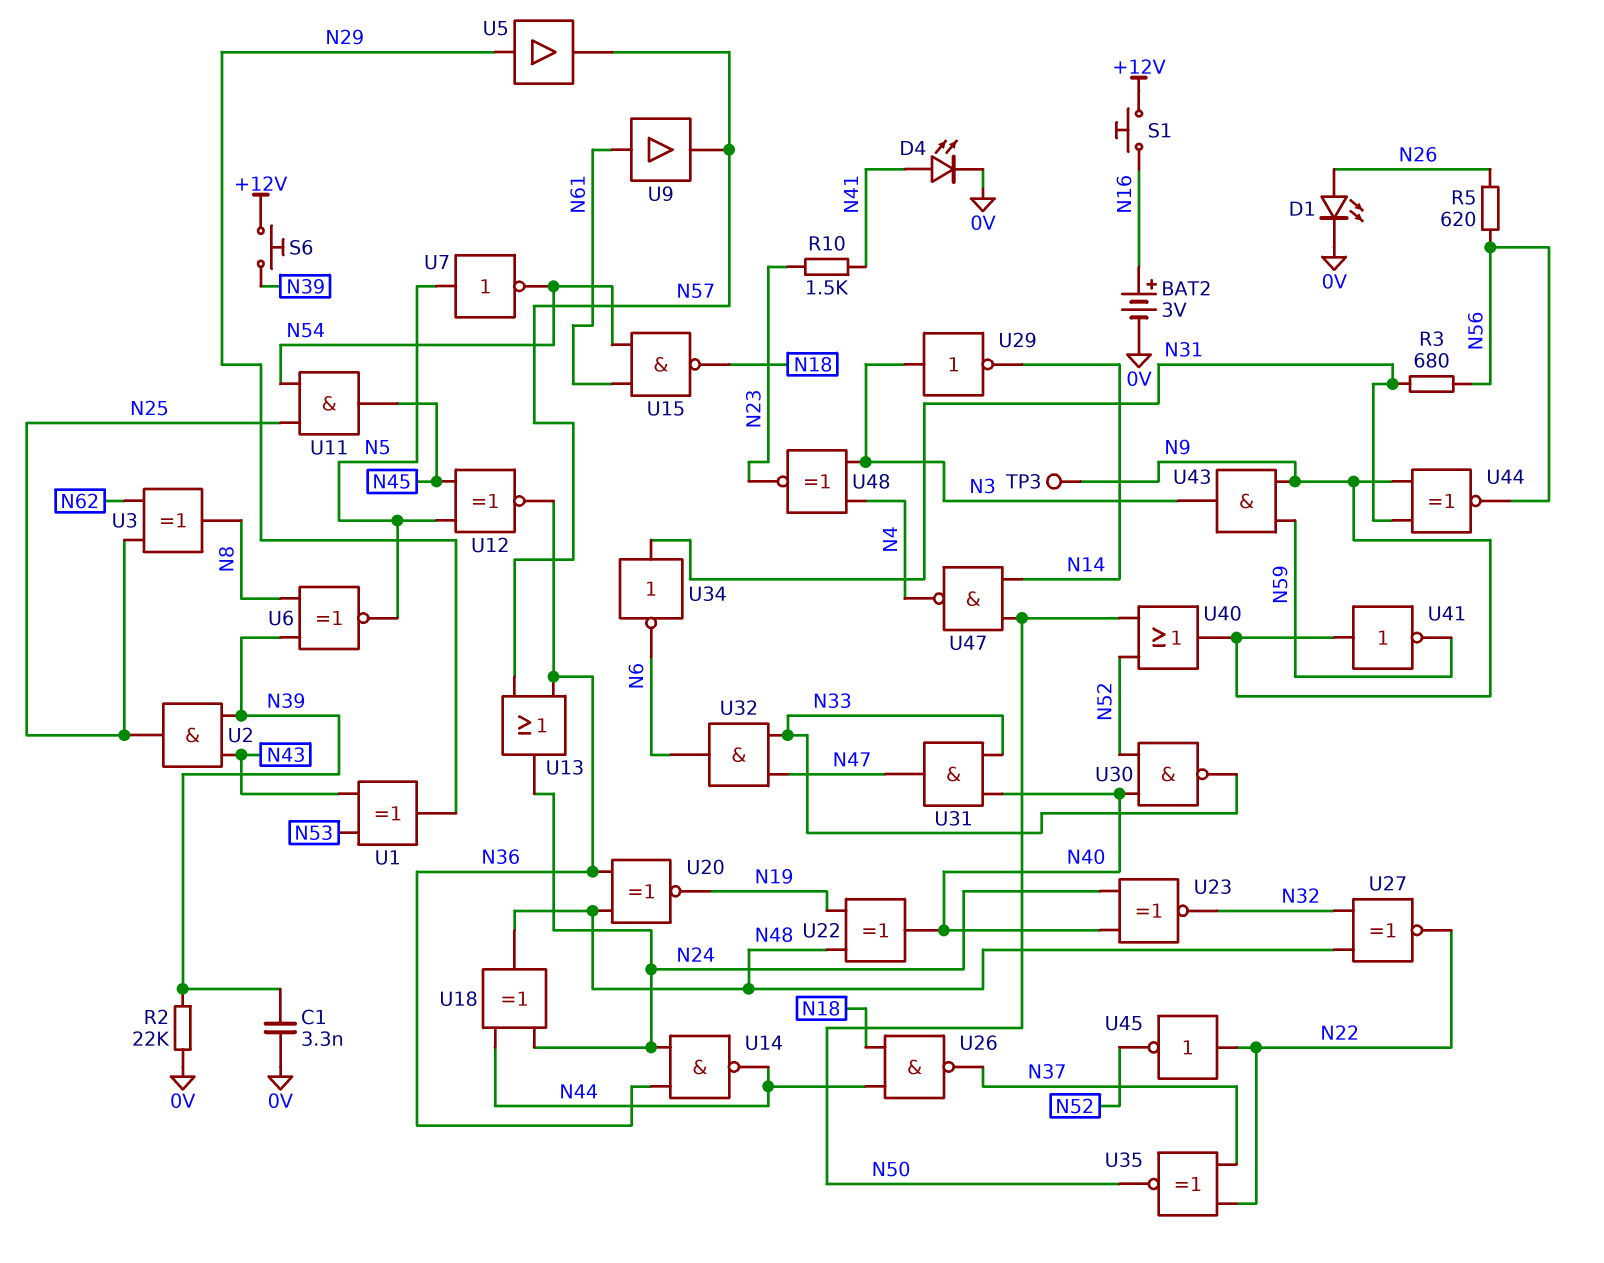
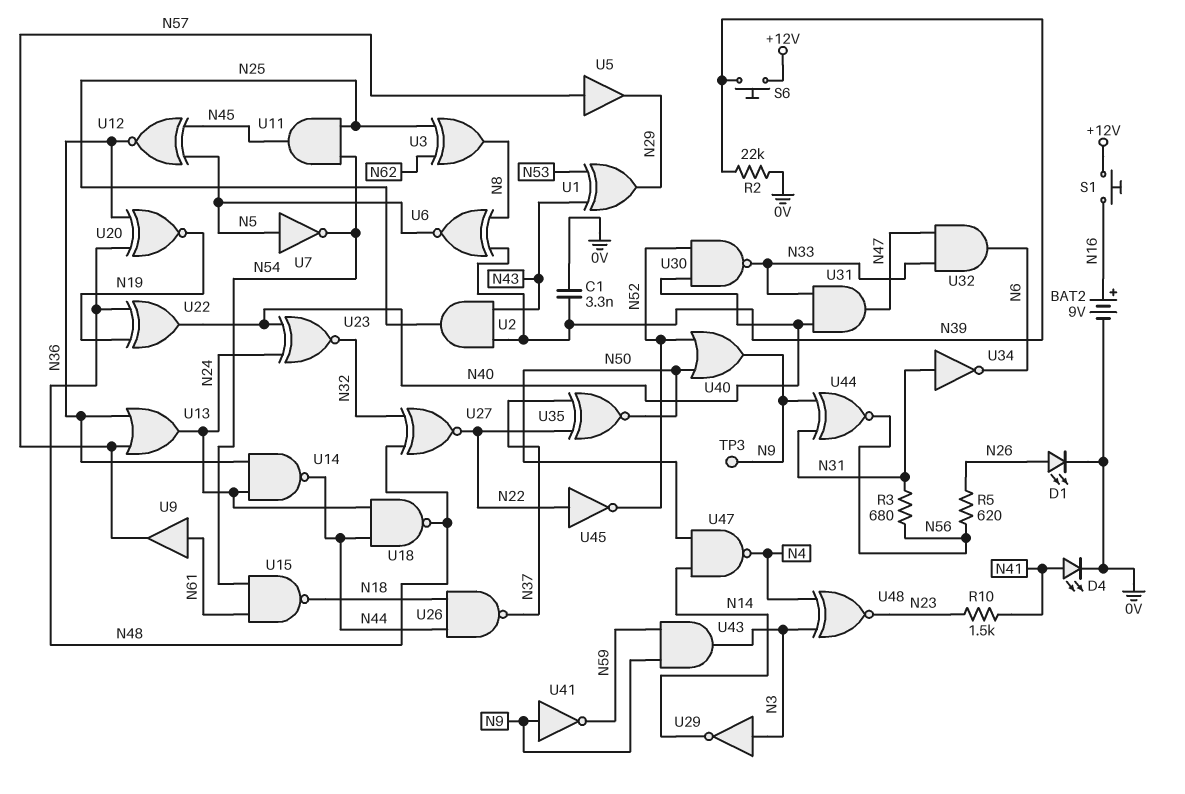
BAT2: 3V (plus N16, minus 0V) -> 9V (plus N16, minus 0V)
U5: buffer (in N29, out N57) -> buffer (in N57, out N29)
U18: XOR (in N24, in N44, out N48) -> NAND (in N24, in N44, out N48)

